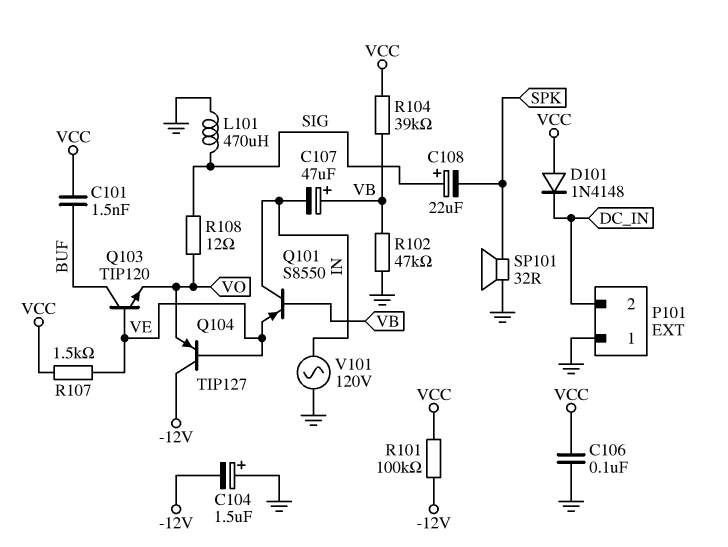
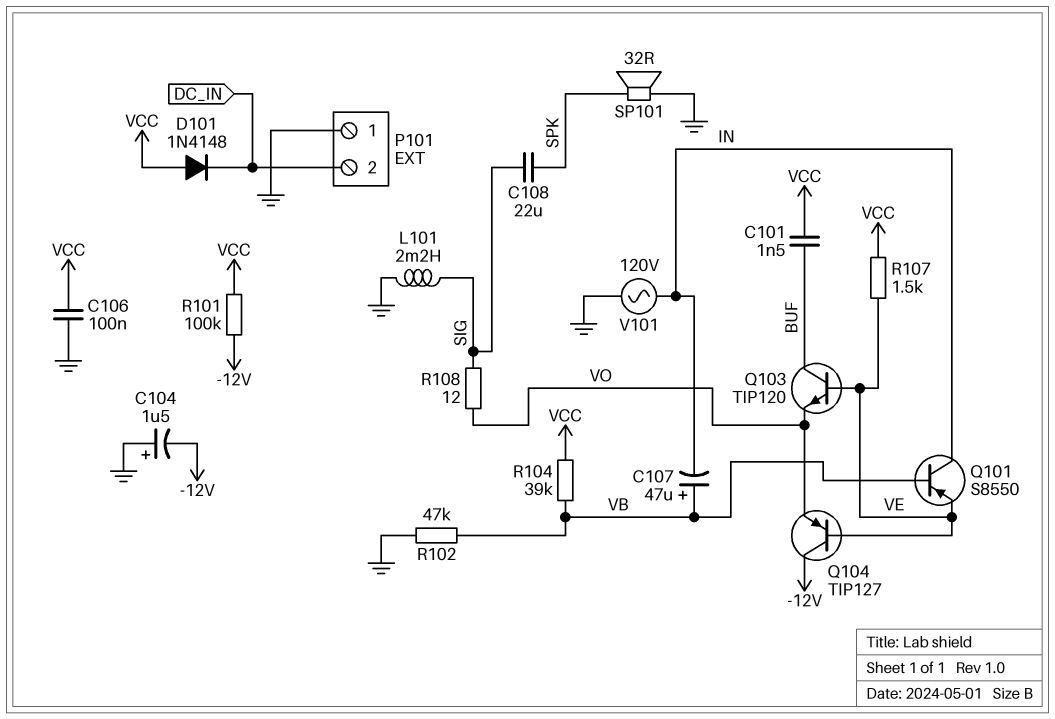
C108: 22uF (plus SIG, minus SPK) -> 22uF (SIG, SPK)
L101: 470uH (GND, SIG) -> 2.2mH (GND, SIG)

